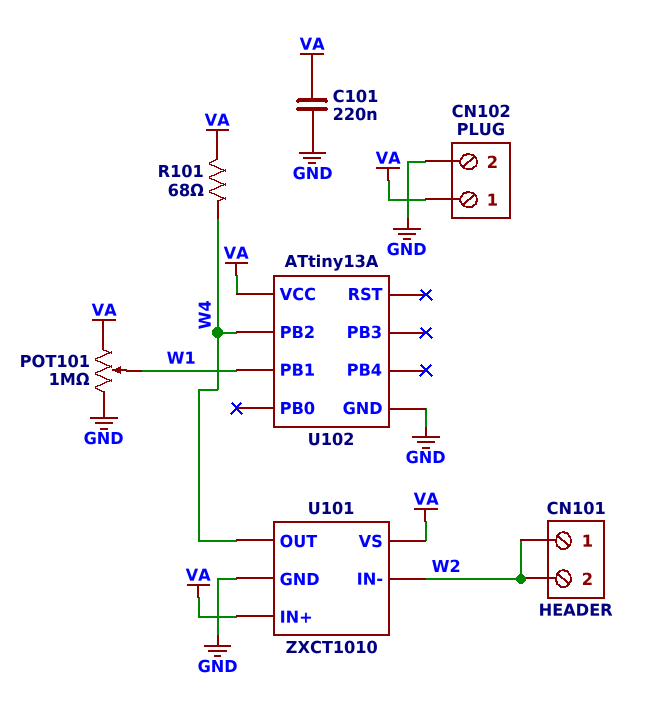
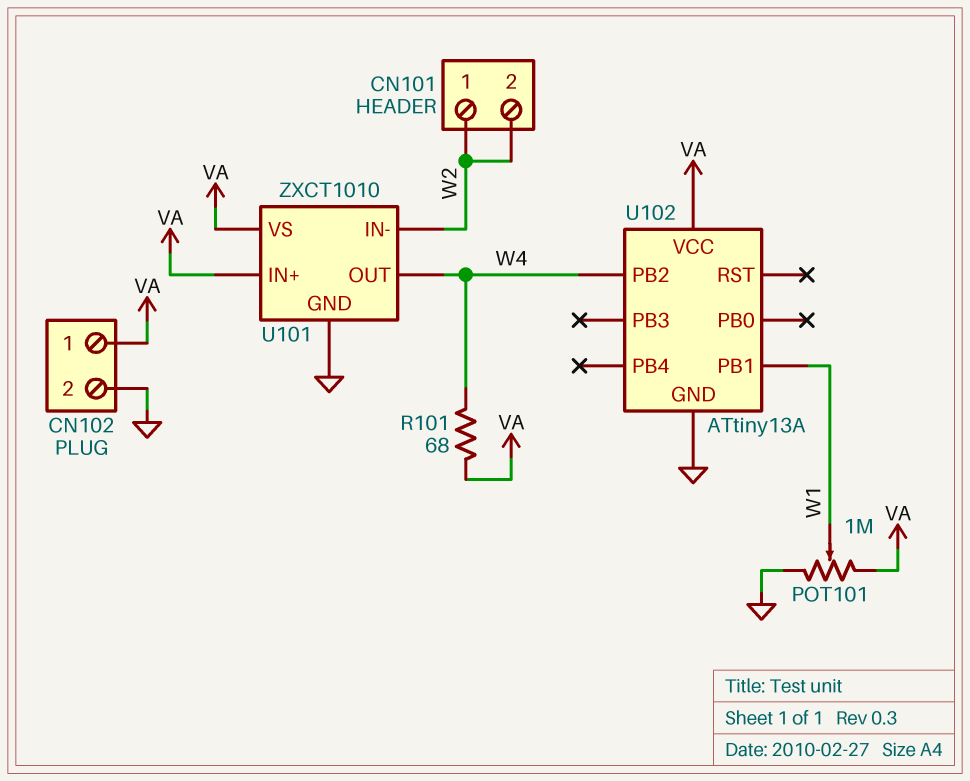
C101: 220nF (GND, VA) -> none

